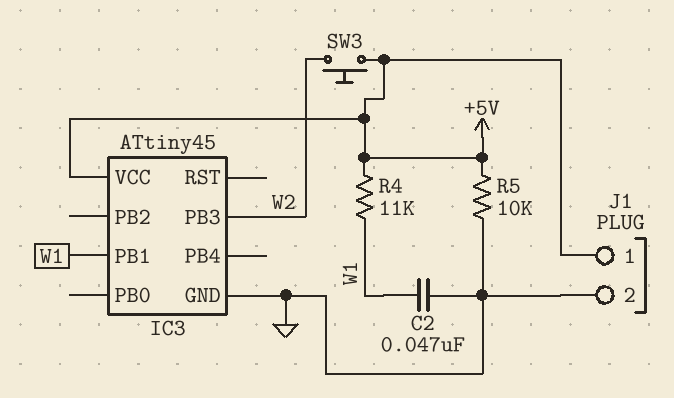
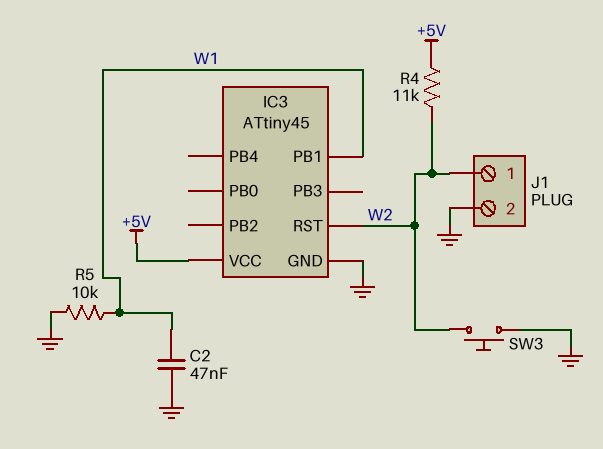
IC3 pin PB3: W2 -> none
IC3 pin RST: none -> W2
J1 pin 1: +5V -> W2
R4: 11k (+5V, W1) -> 11k (+5V, W2)
R5: 10k (+5V, GND) -> 10k (GND, W1)
SW3: button (+5V, W2) -> button (GND, W2)

